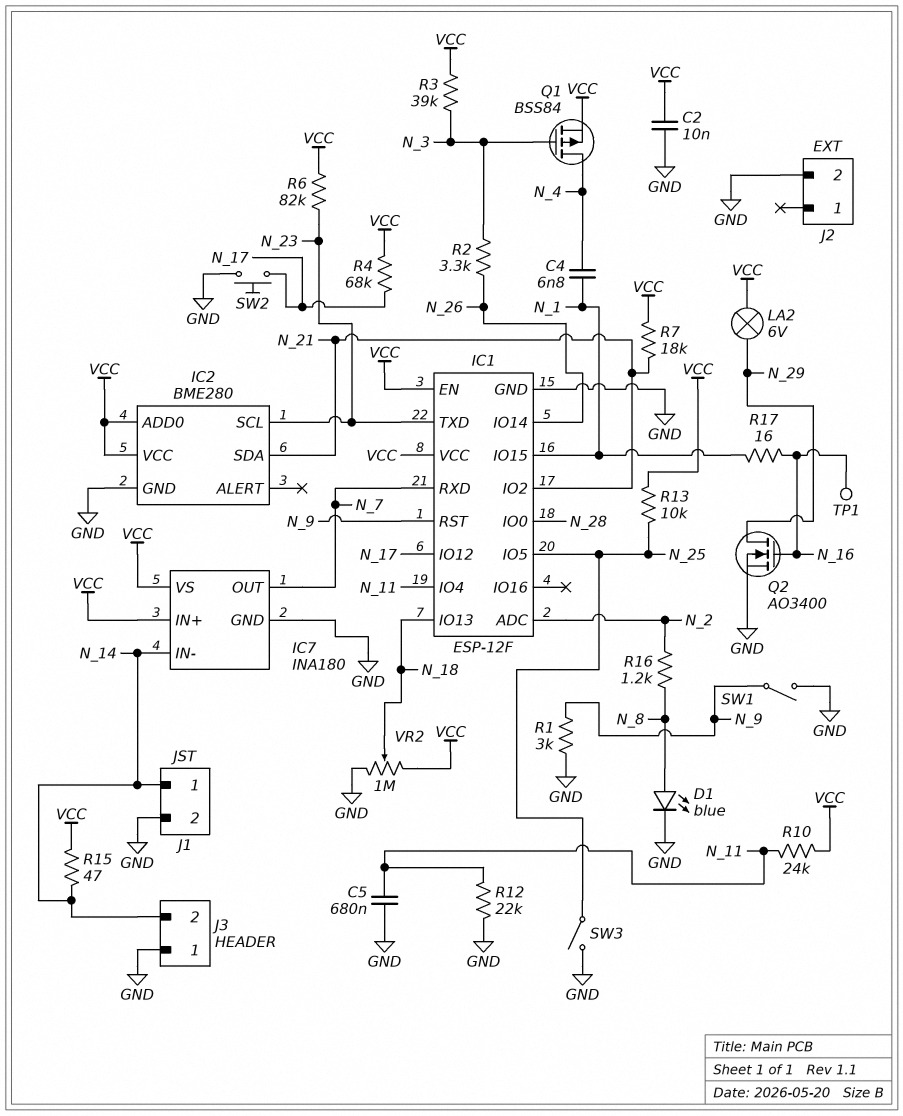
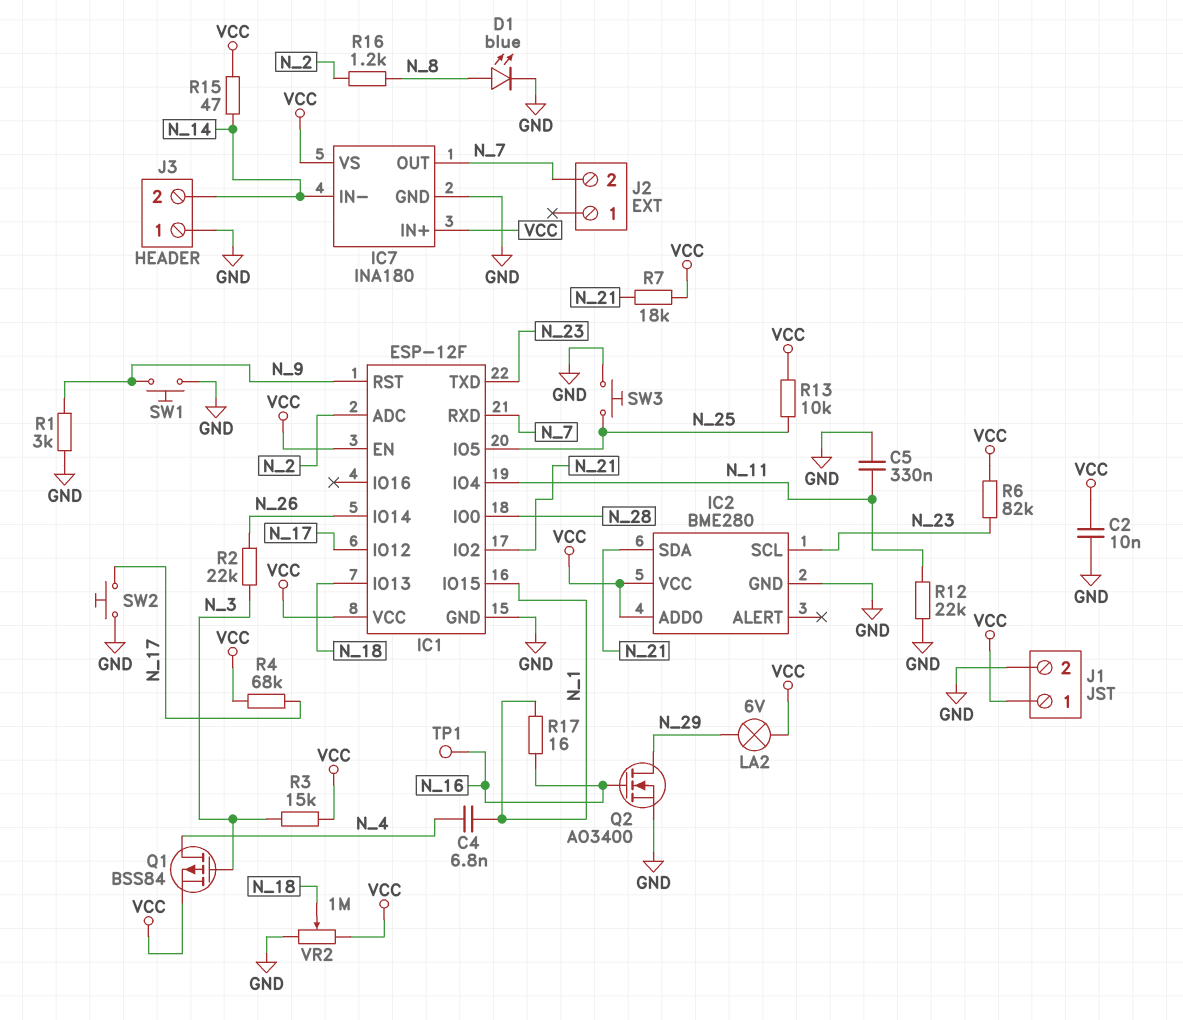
C5: 680nF (GND, N_11) -> 330nF (GND, N_11)
J1 pin 1: N_14 -> VCC
J2 pin 2: GND -> N_7
R2: 3.3k (N_3, N_26) -> 22k (N_3, N_26)
R3: 39k (N_3, VCC) -> 15k (N_3, VCC)
R10: 24k (N_11, VCC) -> none
SW1: switch (GND, N_9) -> button (GND, N_9)
SW3: switch (GND, N_25) -> button (GND, N_25)

